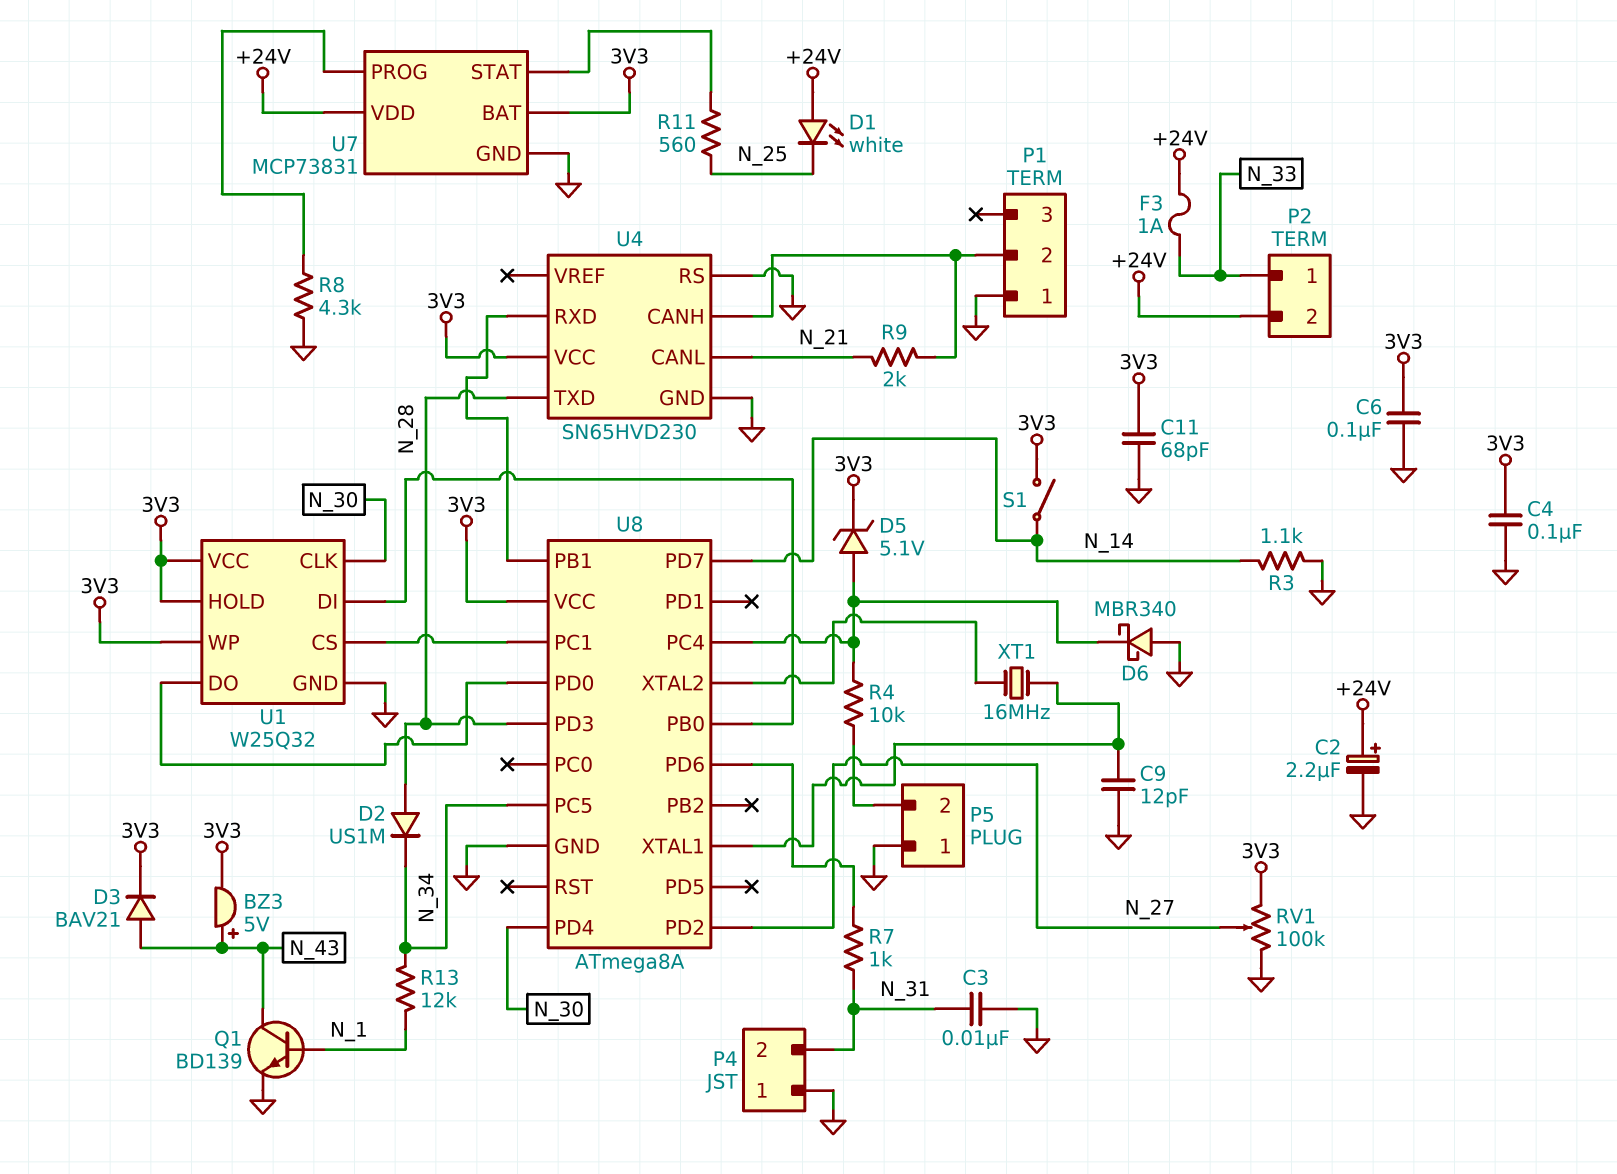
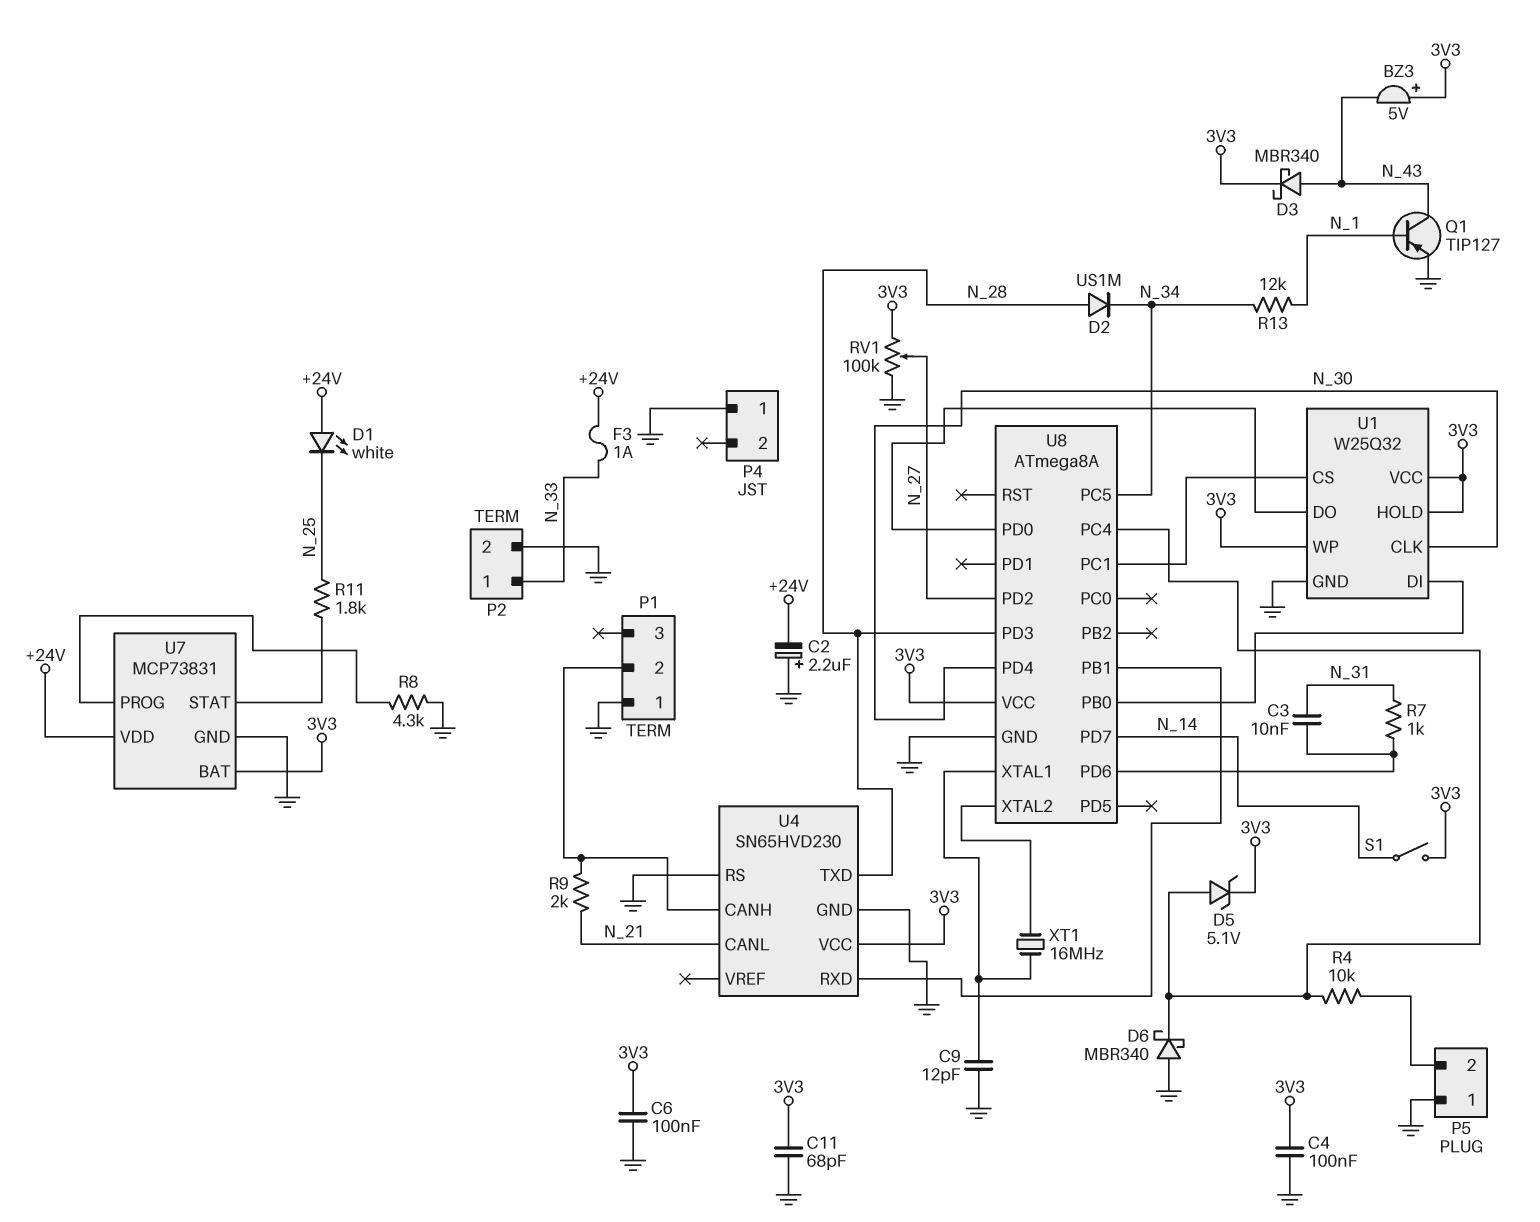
BZ3: buzzer 5V (plus N_43, minus 3V3) -> buzzer 5V (plus 3V3, minus N_43)
C2: 2.2uF (plus +24V, minus GND) -> 2.2uF (plus GND, minus +24V)
C3: 10nF (GND, N_31) -> 10nF (N_31, U8/PD6)
D3: diode BAV21 (A N_43, K 3V3) -> schottky MBR340 (A N_43, K 3V3)
P2 pin 2: +24V -> GND
P4 pin 2: N_31 -> none
Q1: NPN BD139 (B N_1, C N_43, E GND) -> PNP TIP127 (B N_1, C N_43, E GND)
R3: 1.1k (GND, N_14) -> none
R11: 560 (N_25, U7/STAT) -> 1.8k (N_25, U7/STAT)

